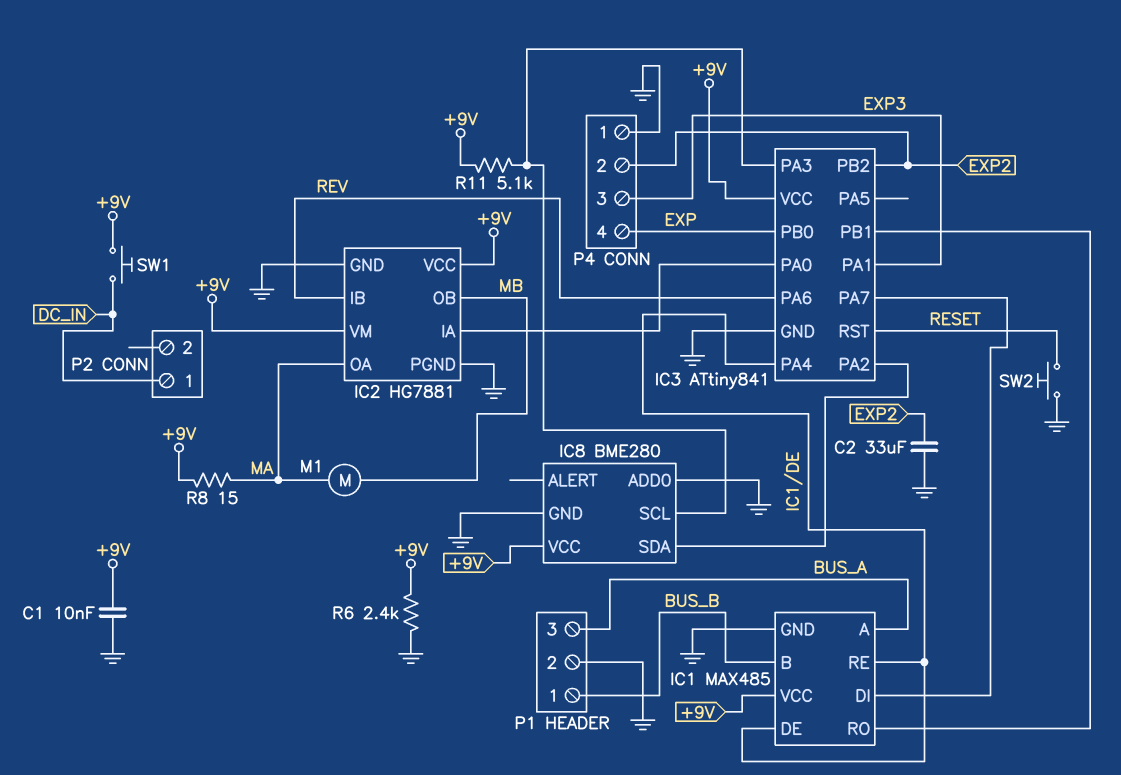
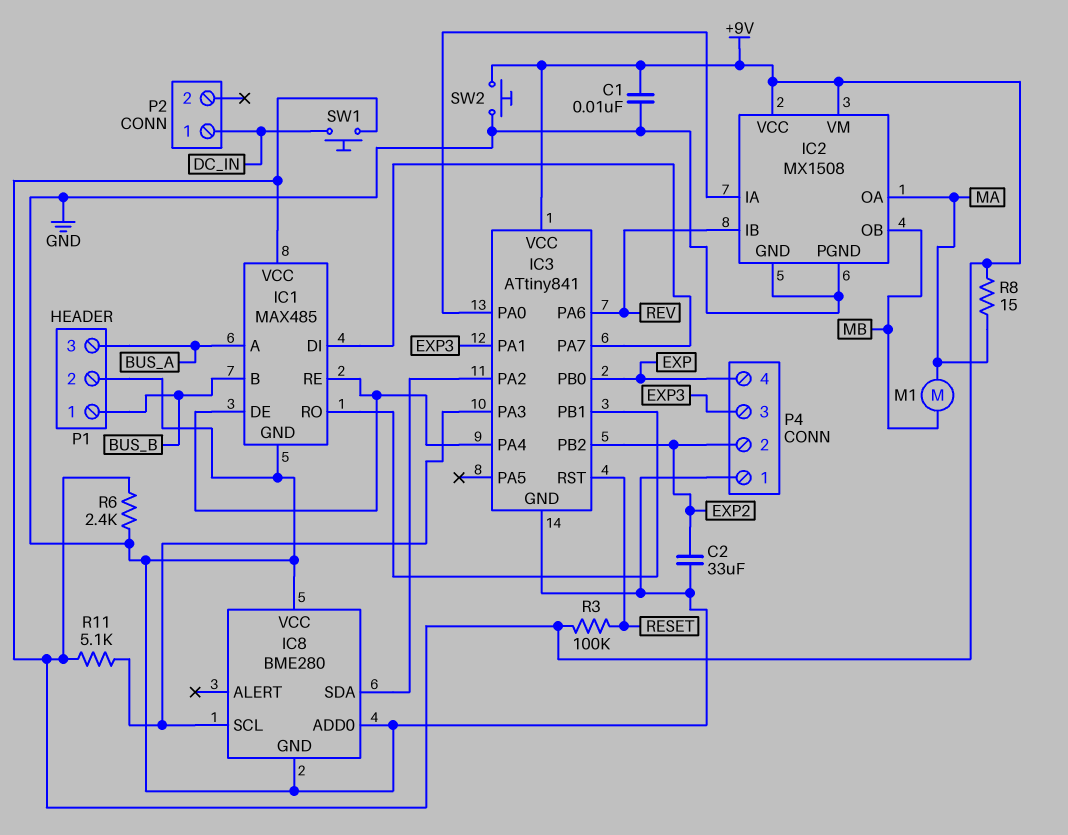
IC2: HG7881 -> MX1508
IC8 pin VCC: +9V -> GND
R3: none -> 100k (+9V, RESET)
SW2: button (GND, RESET) -> button (+9V, GND)

